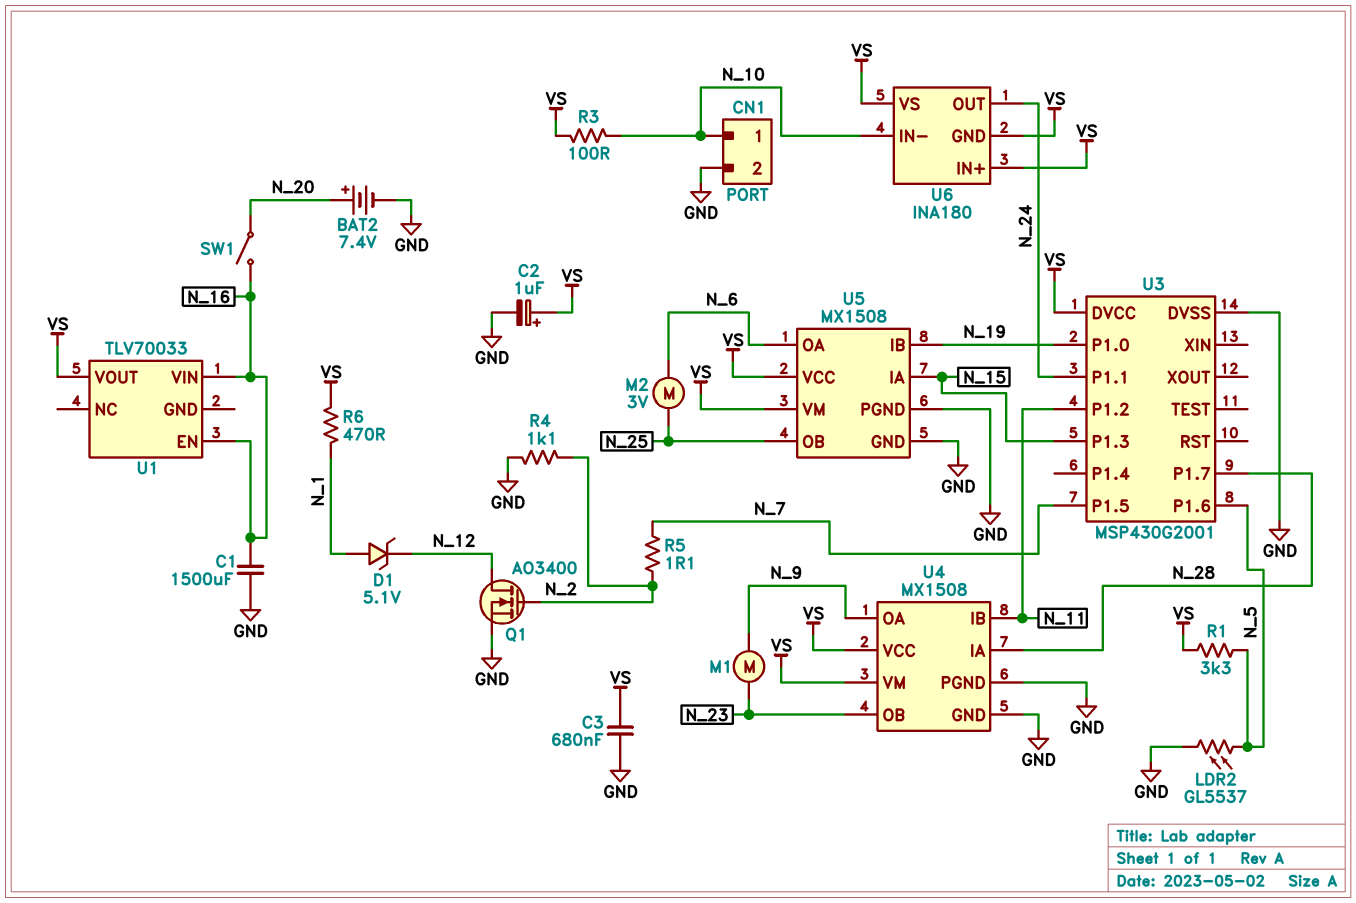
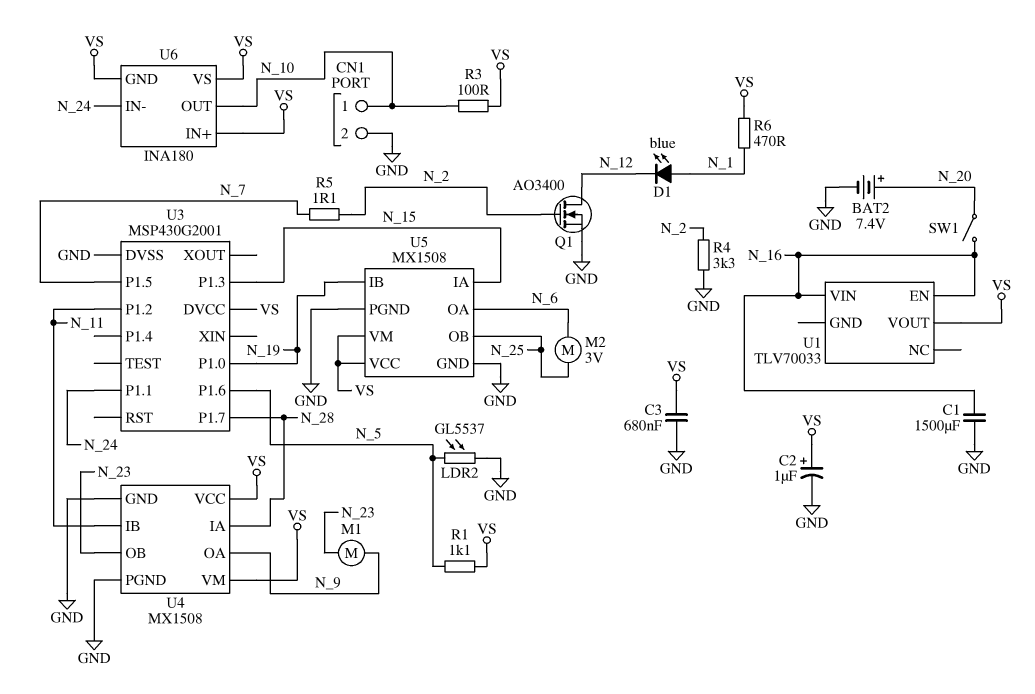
D1: zener 5.1V (A N_1, K N_12) -> LED blue (A N_1, K N_12)
R1: 3.3k (N_5, VS) -> 1.1k (N_5, VS)
R4: 1.1k (GND, N_2) -> 3.3k (GND, N_2)
U6 pin IN-: N_10 -> N_24
U6 pin OUT: N_24 -> N_10

